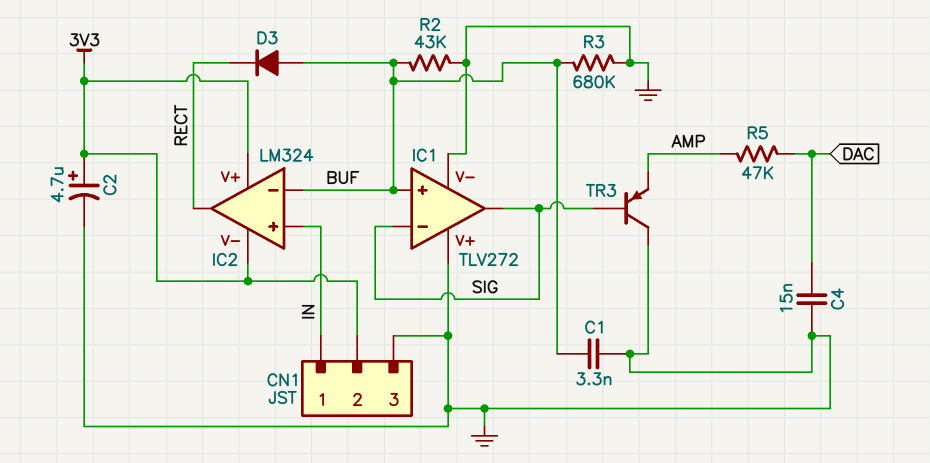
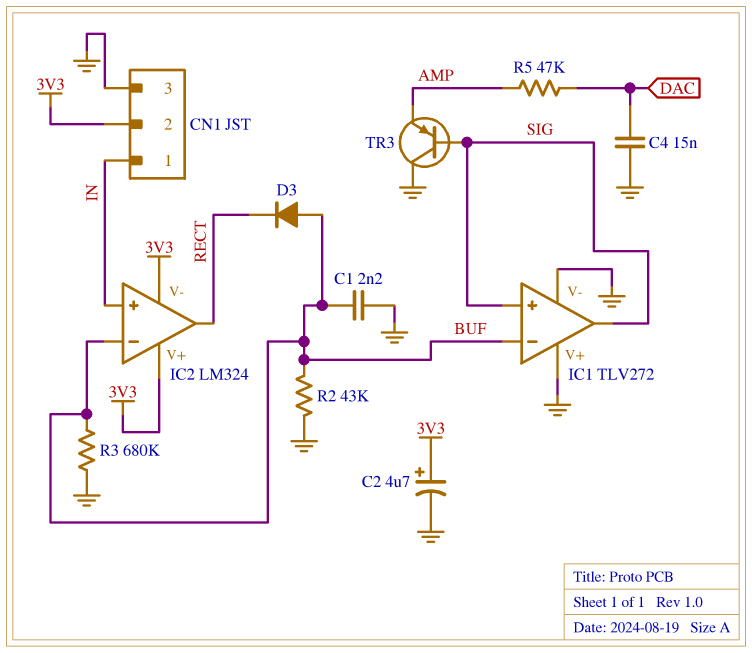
C1: 3.3nF (BUF, GND) -> 2.2nF (BUF, GND)
IC1 pin in+: BUF -> SIG
IC1 pin in-: SIG -> BUF

